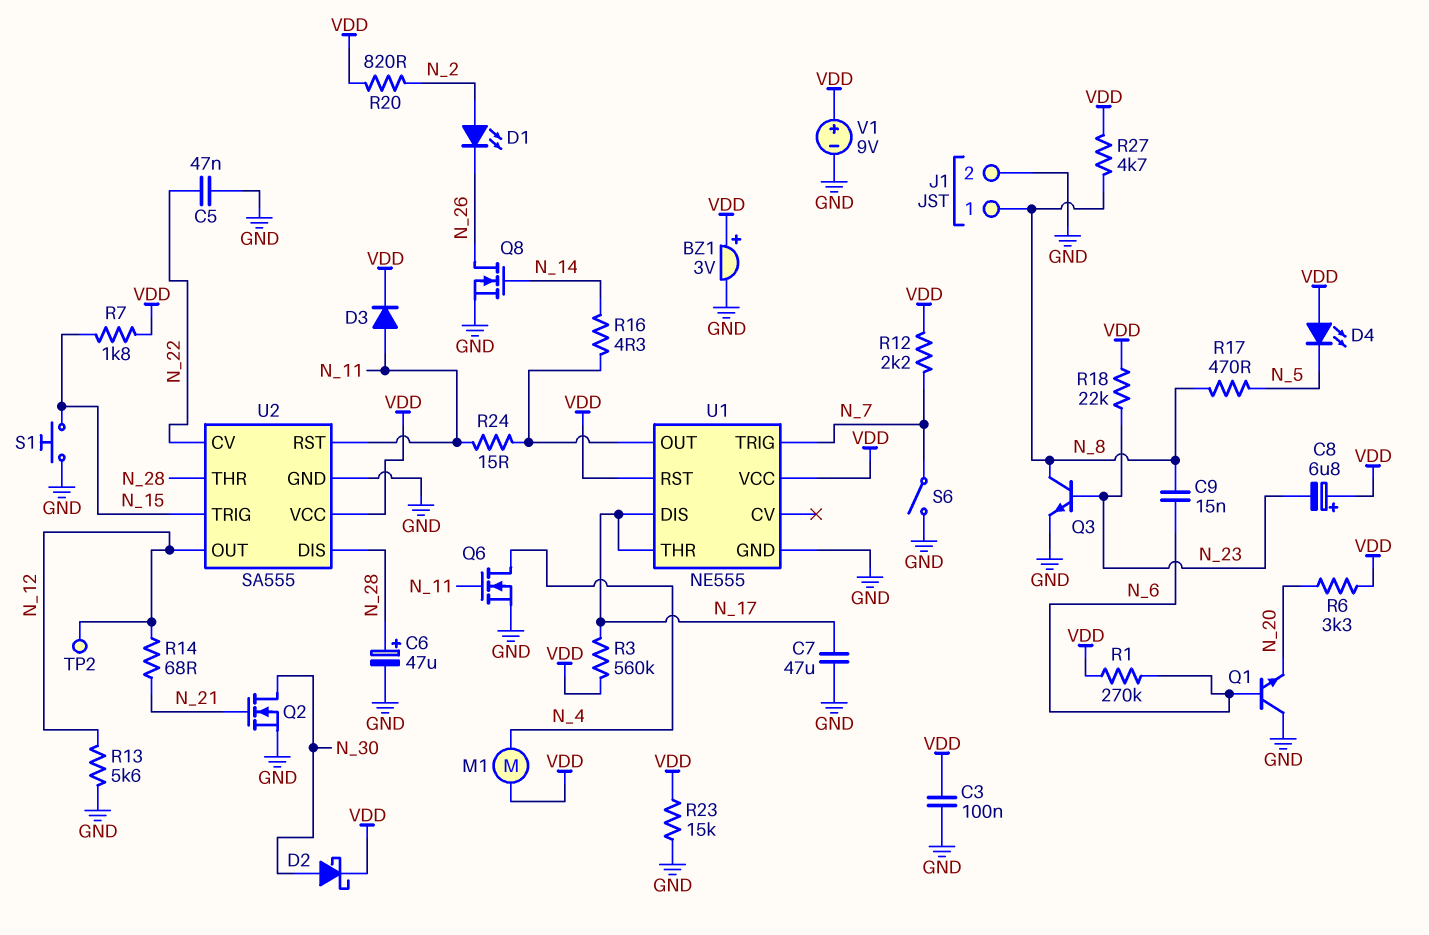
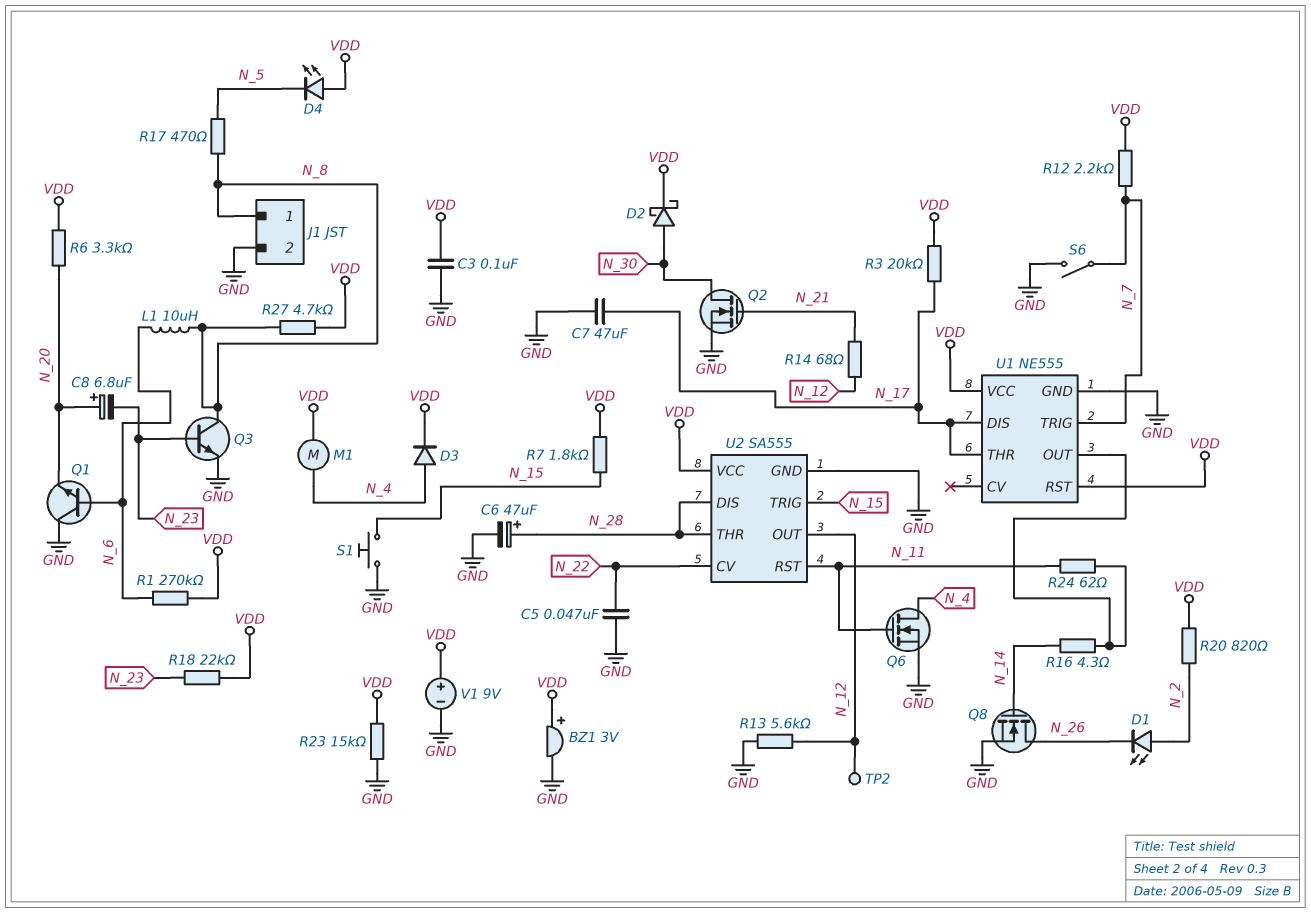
C8: 6.8uF (plus VDD, minus N_23) -> 6.8uF (plus N_20, minus N_23)
C9: 15nF (N_6, N_8) -> none
D3: diode (A N_11, K VDD) -> diode (A N_4, K VDD)
L1: none -> 10uH (N_6, N_8)
R3: 560k (N_17, VDD) -> 20k (N_17, VDD)
R24: 15 (N_11, U1/OUT) -> 62 (N_11, U1/OUT)

